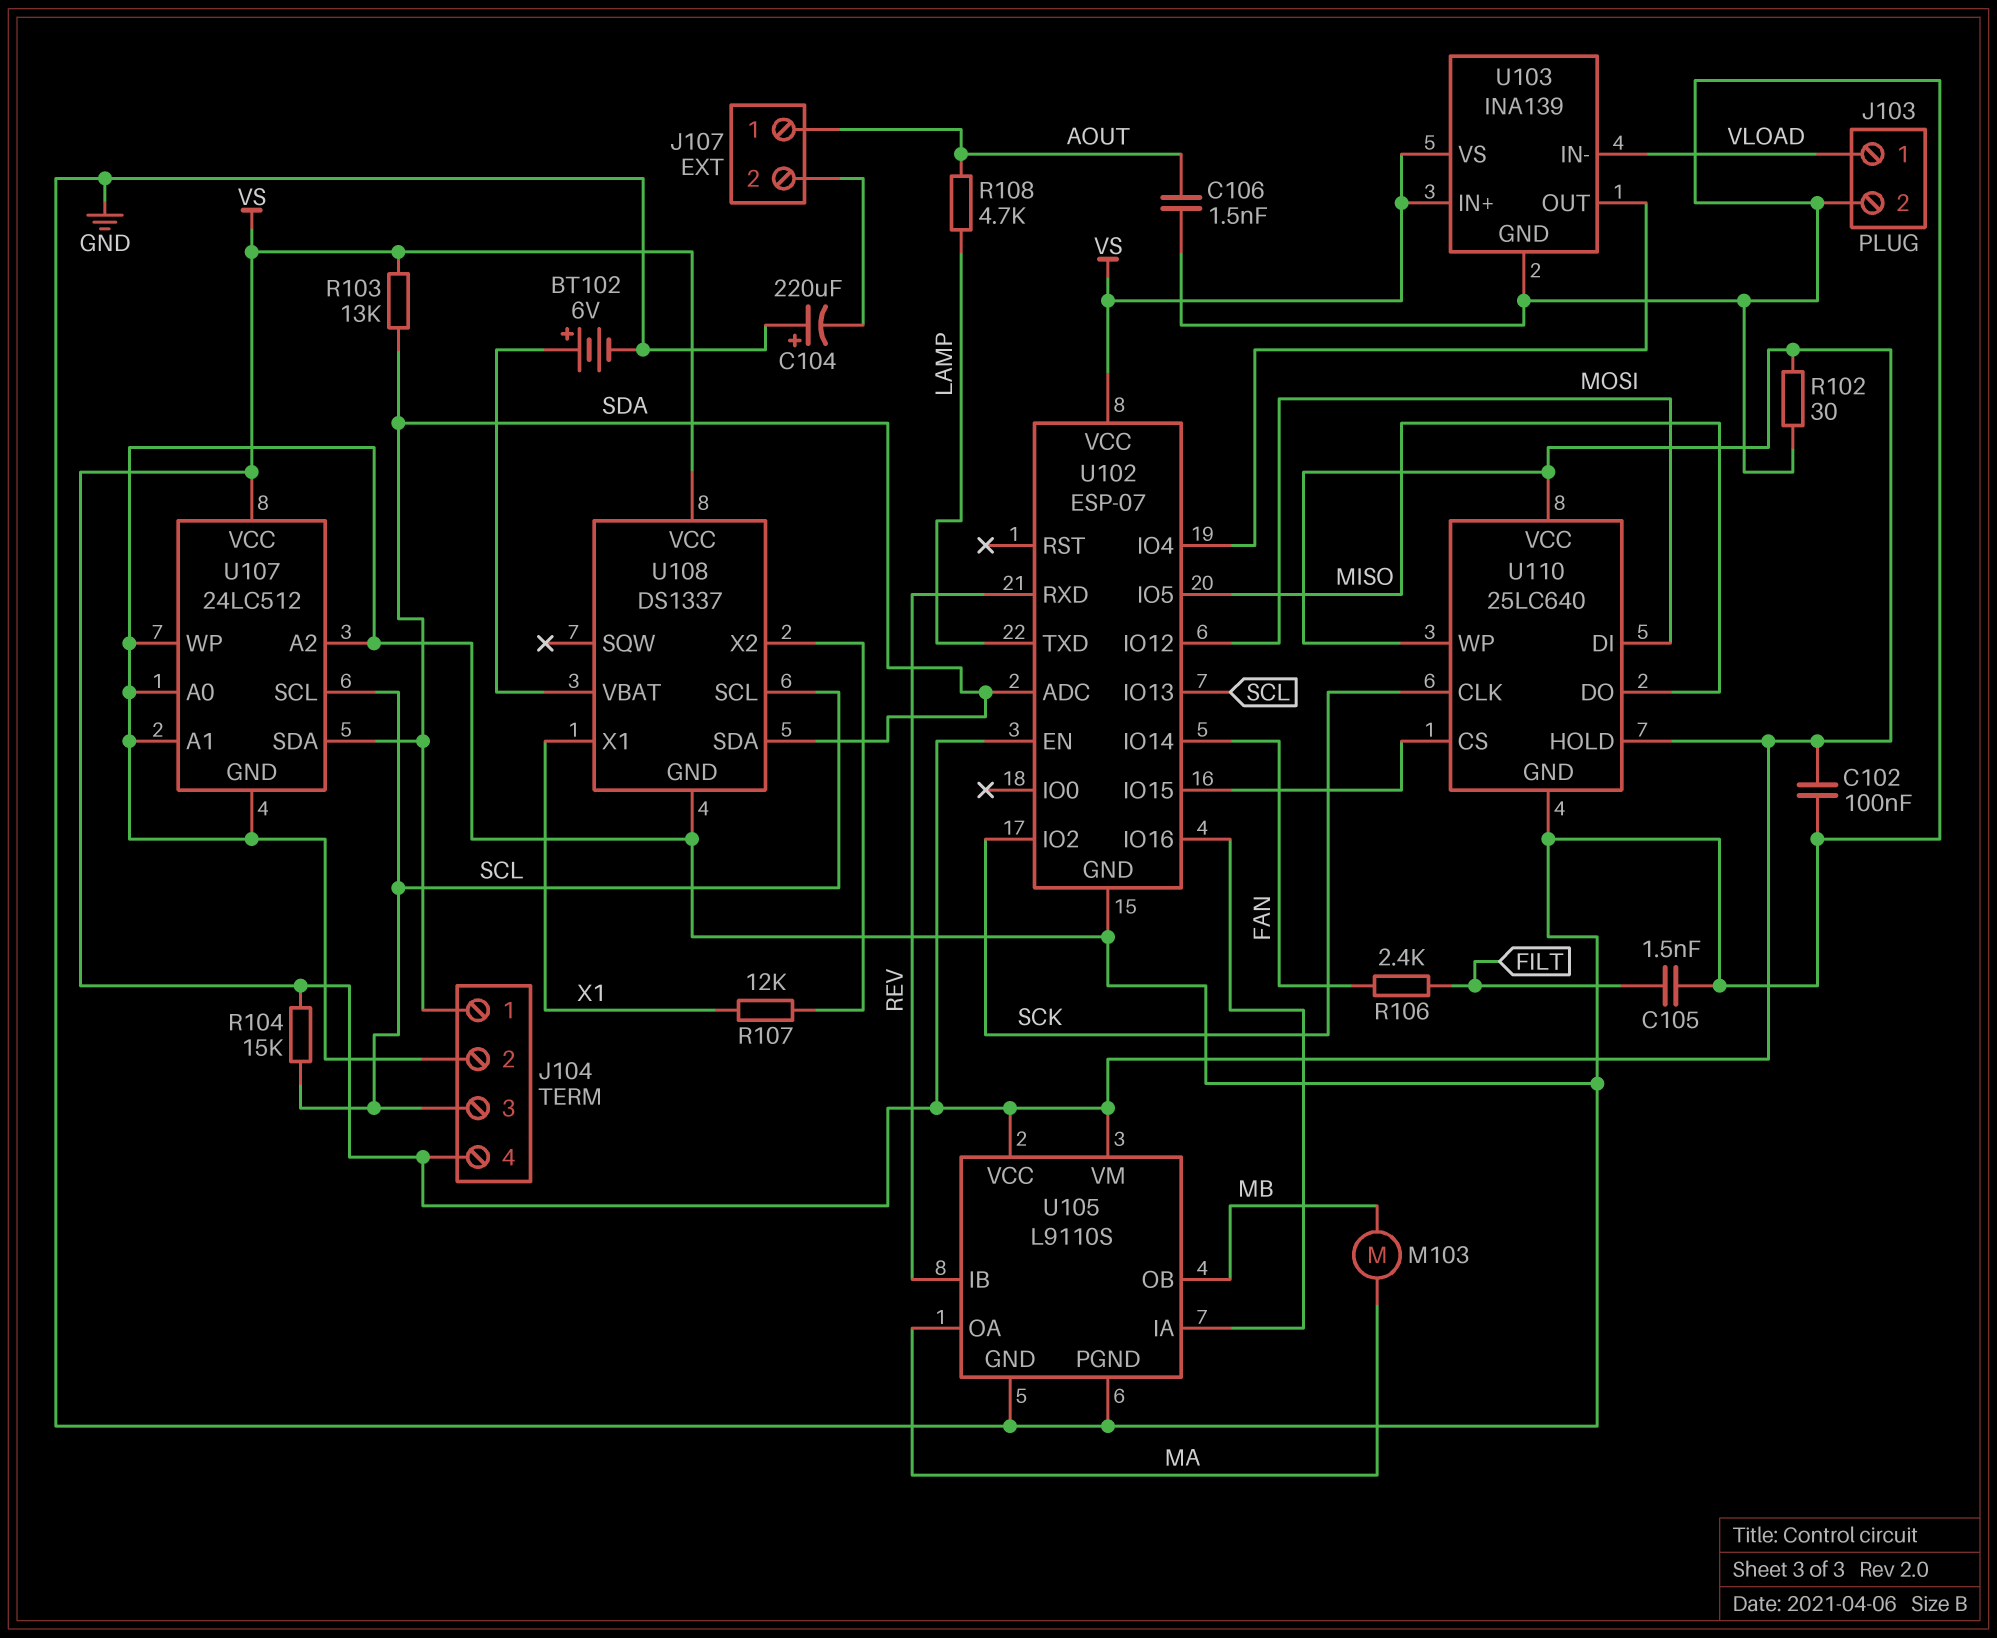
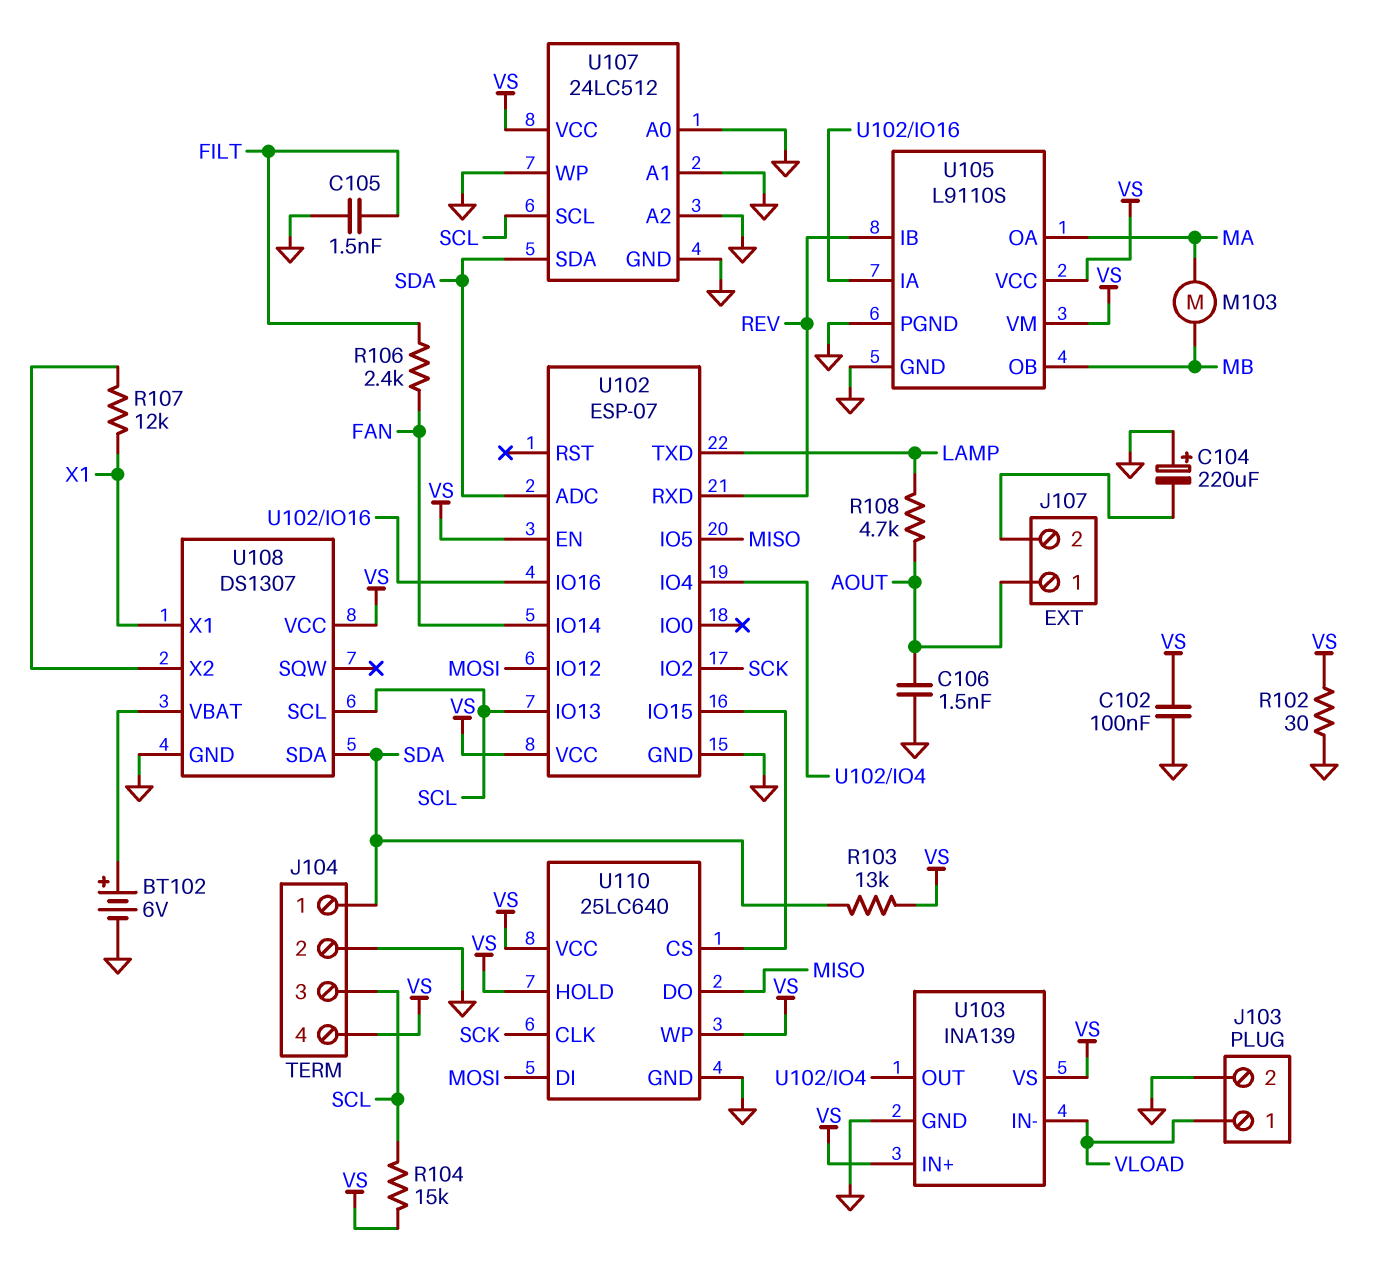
U108: DS1337 -> DS1307

